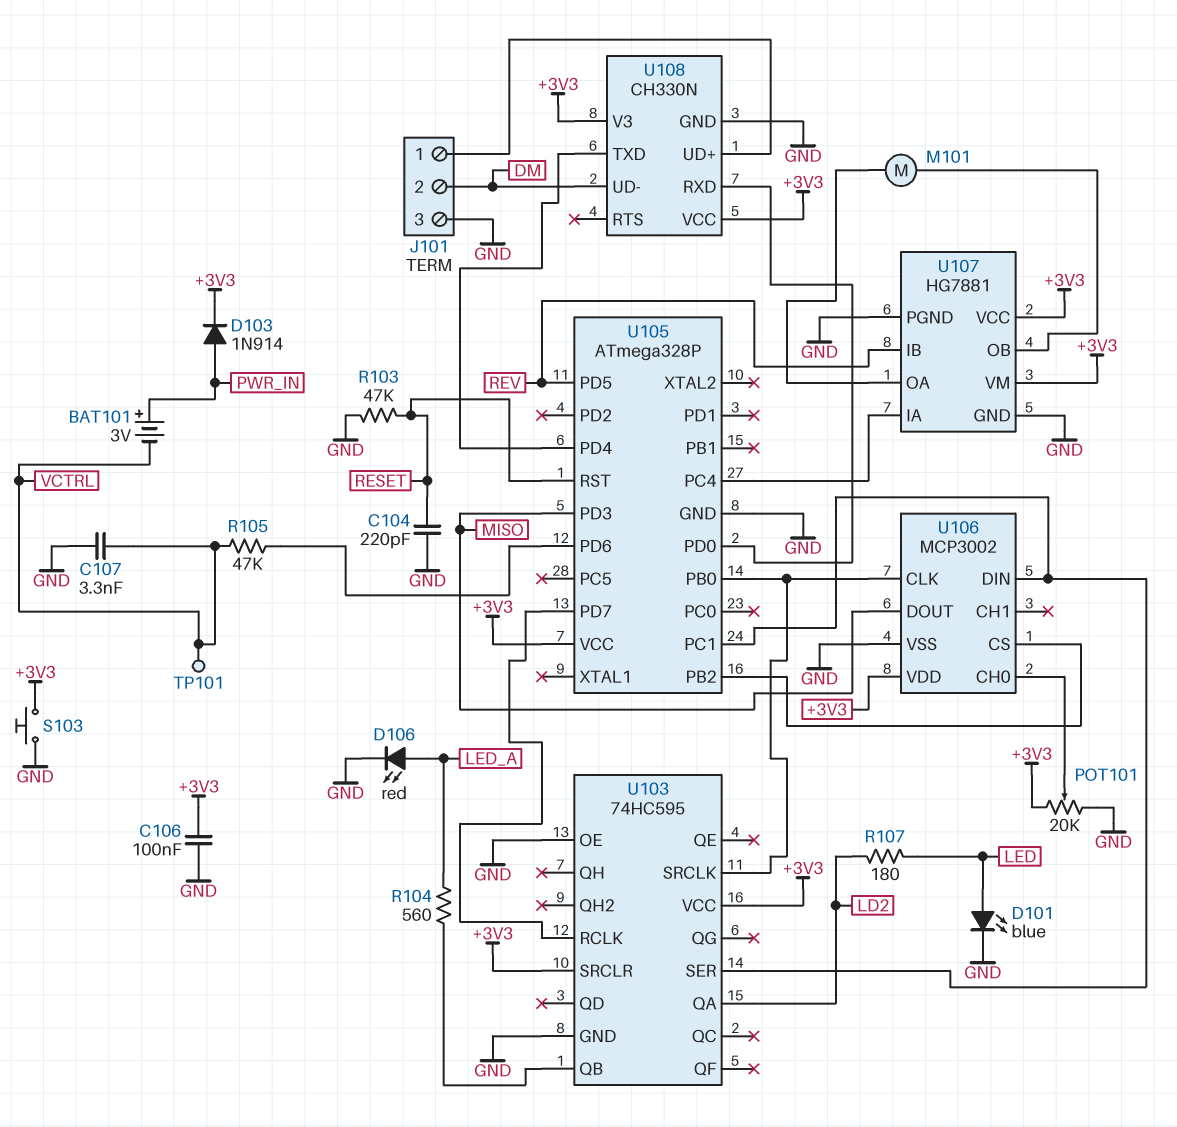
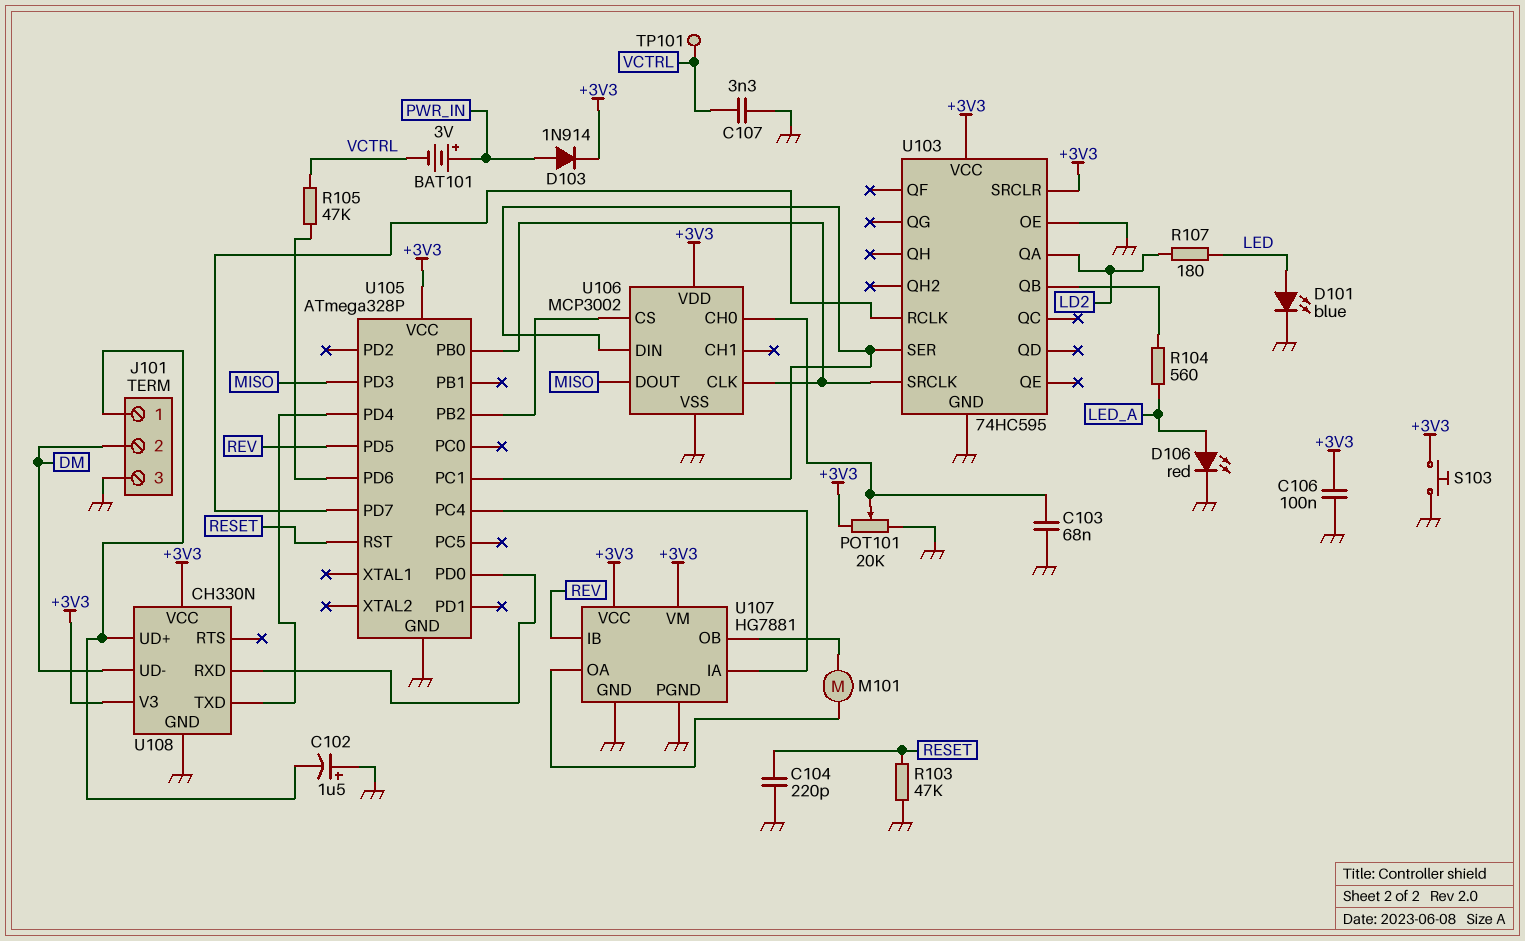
C102: none -> 1.5uF (plus GND, minus J101/1)
C103: none -> 68nF (GND, U106/CH0)

